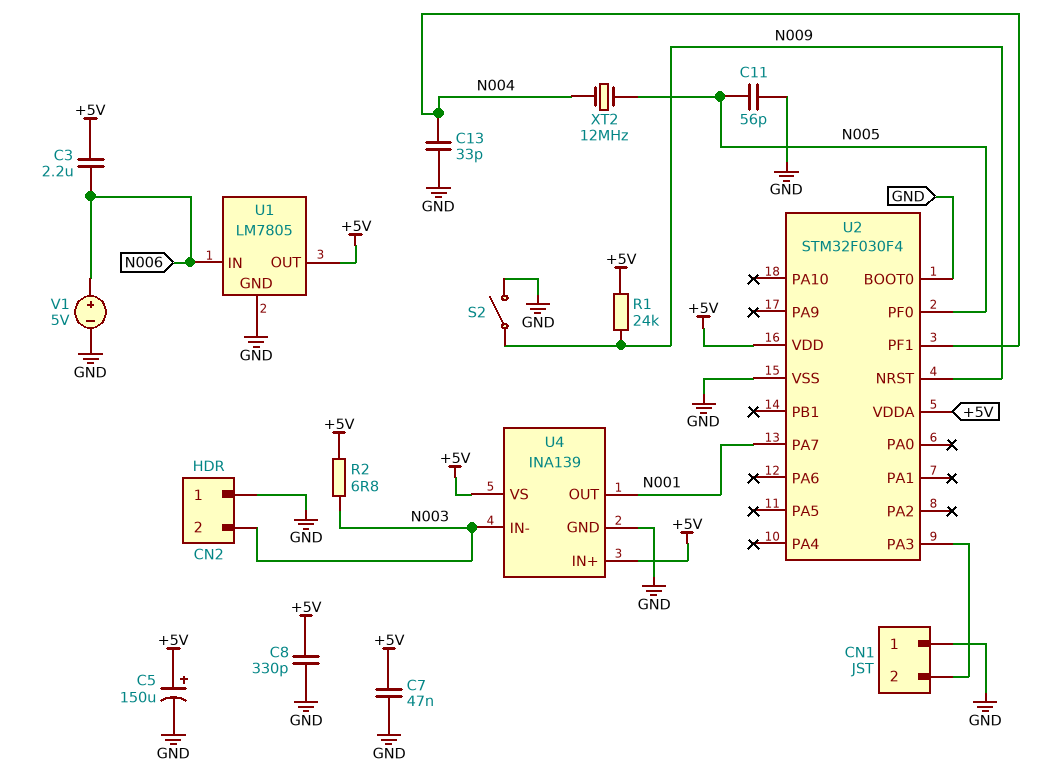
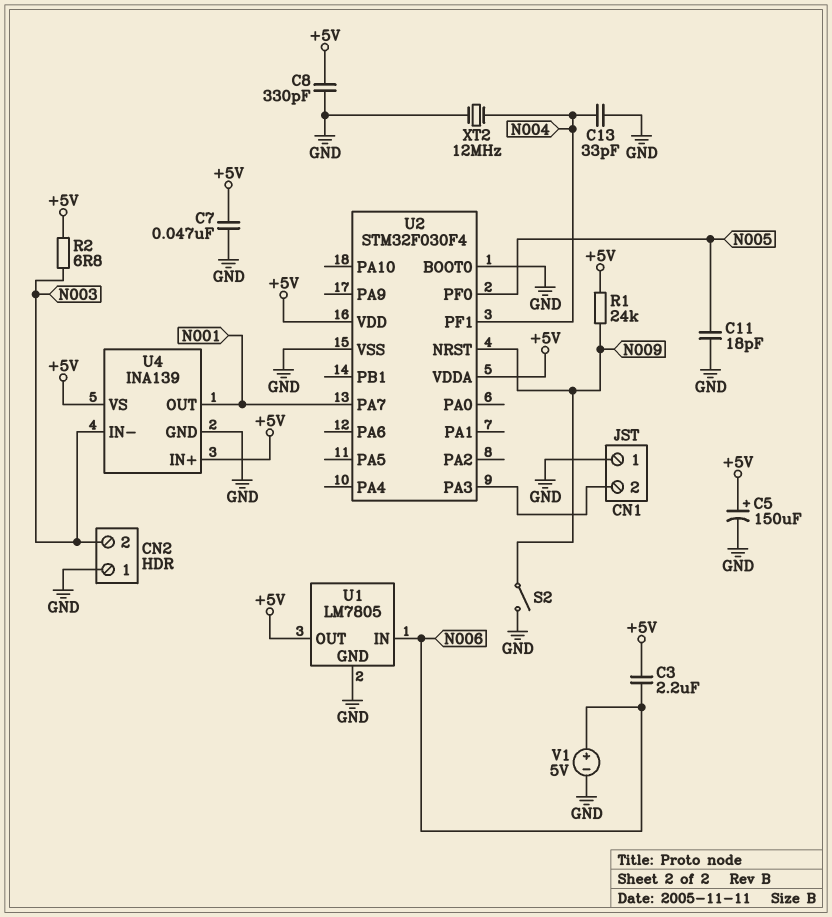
C11: 56pF (GND, N005) -> 18pF (GND, N005)
XT2: 12MHz (N004, N005) -> 12MHz (GND, N004)

